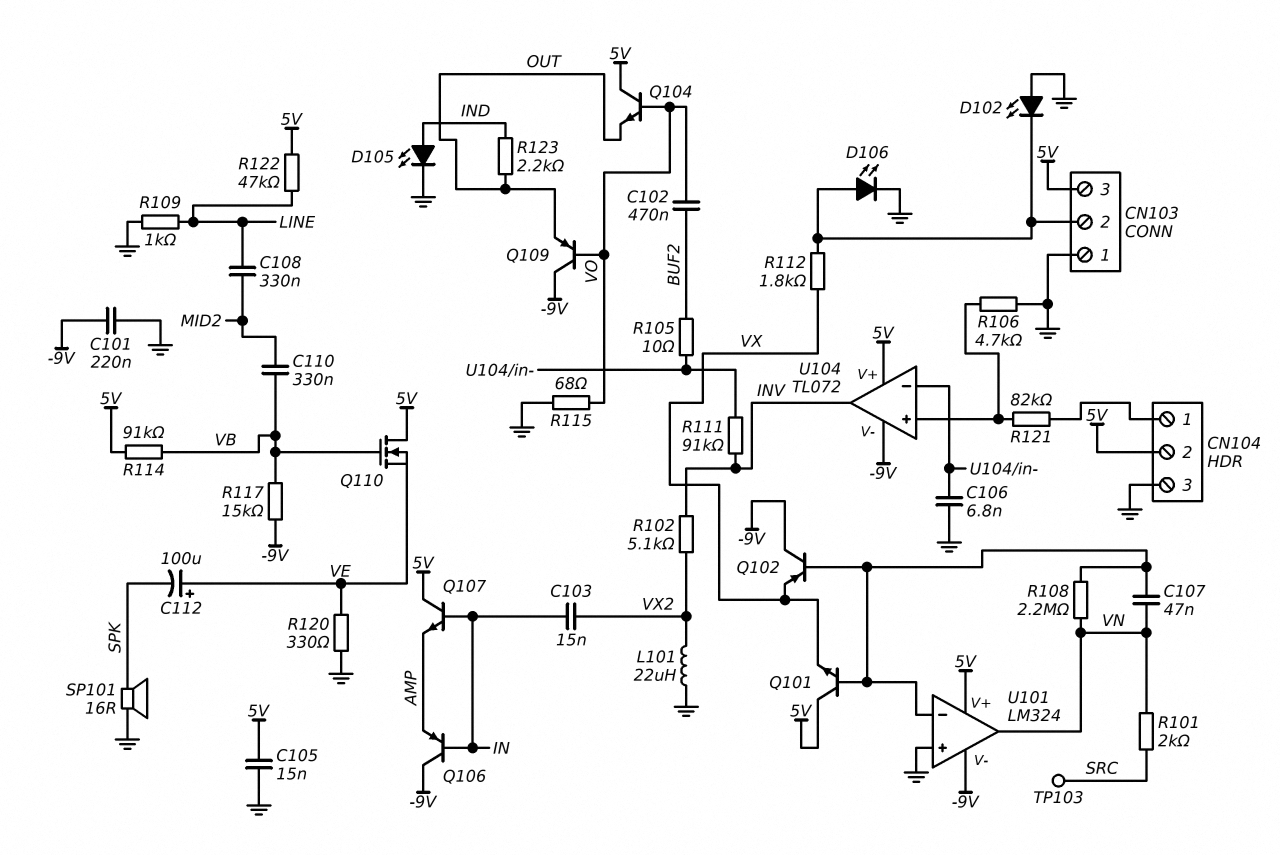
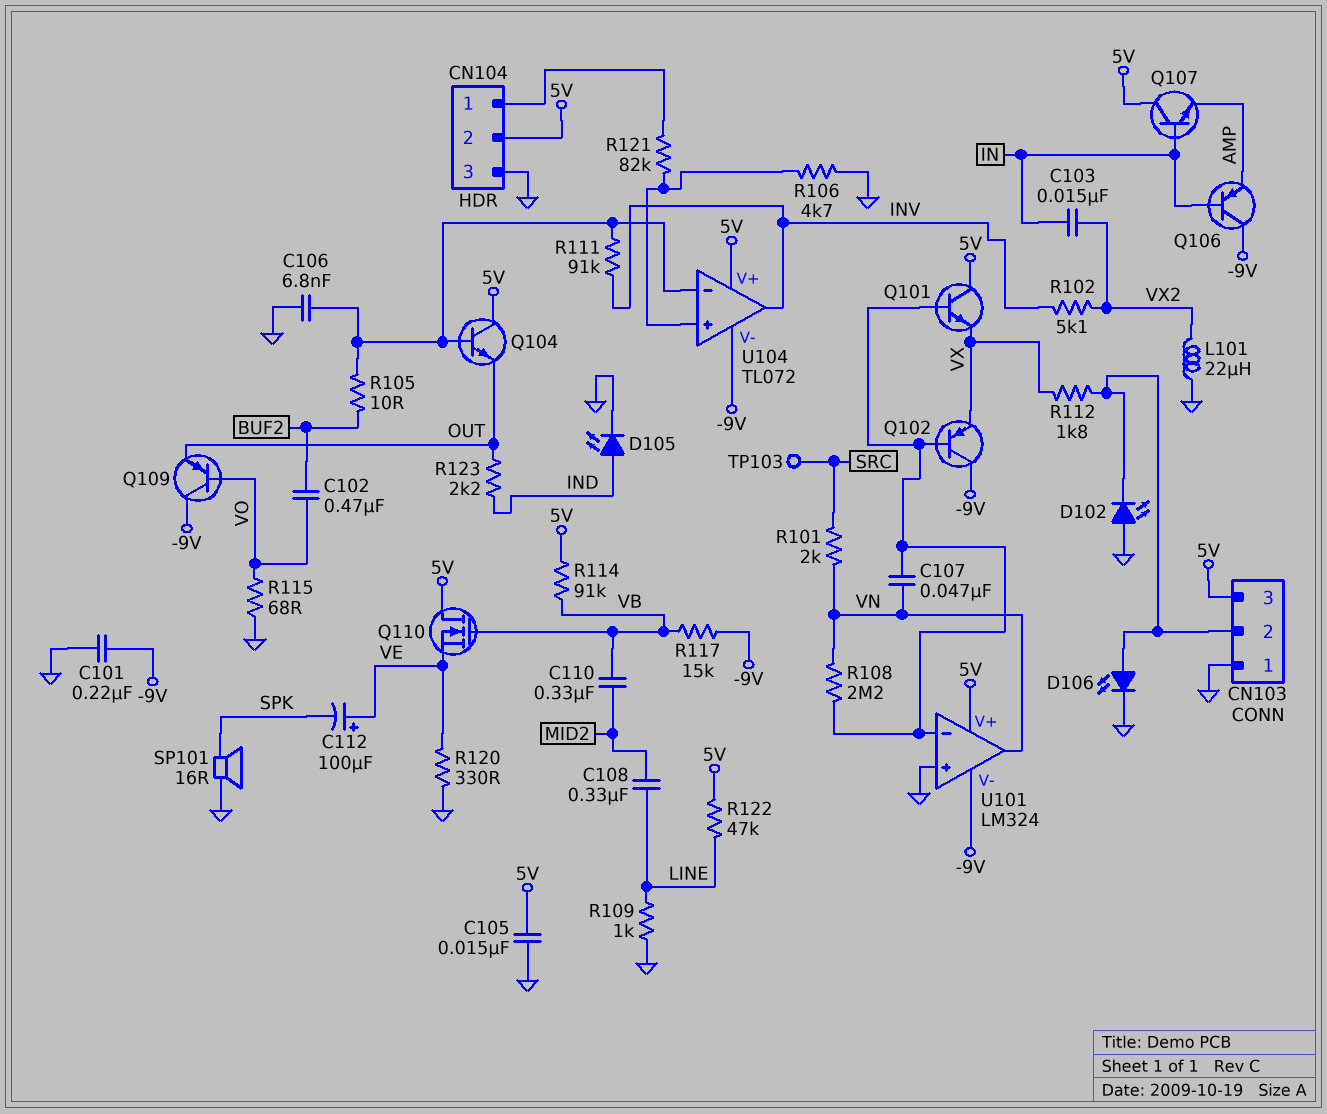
Q104: NPN (B VO, C 5V, E OUT) -> NPN (B U104/in-, C 5V, E OUT)

